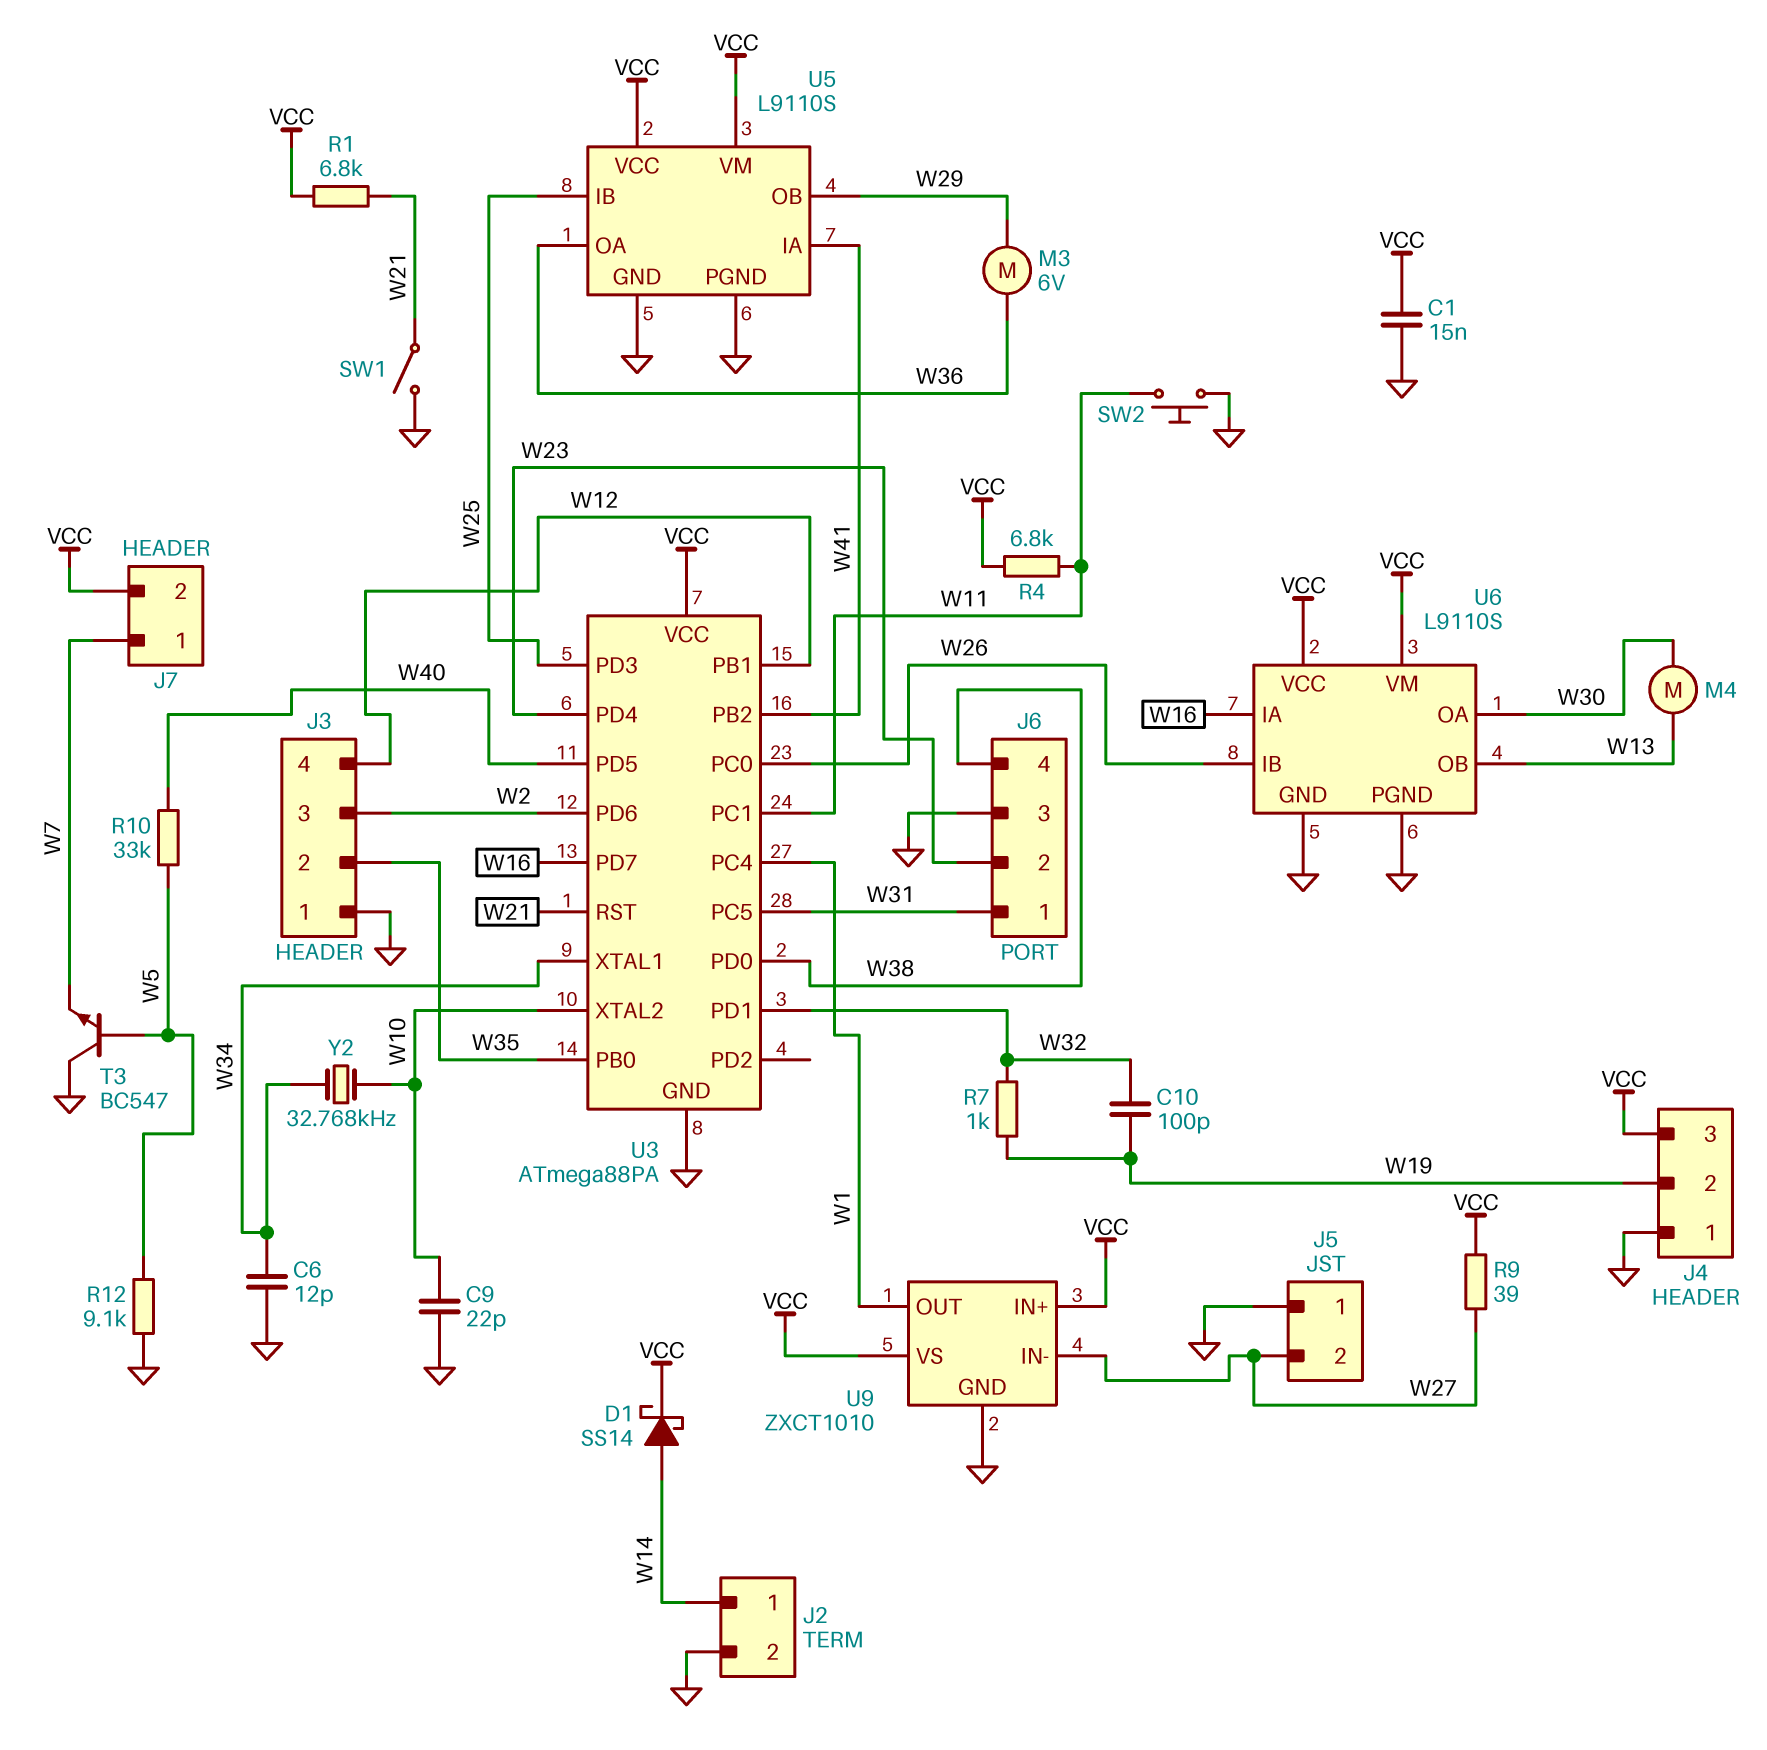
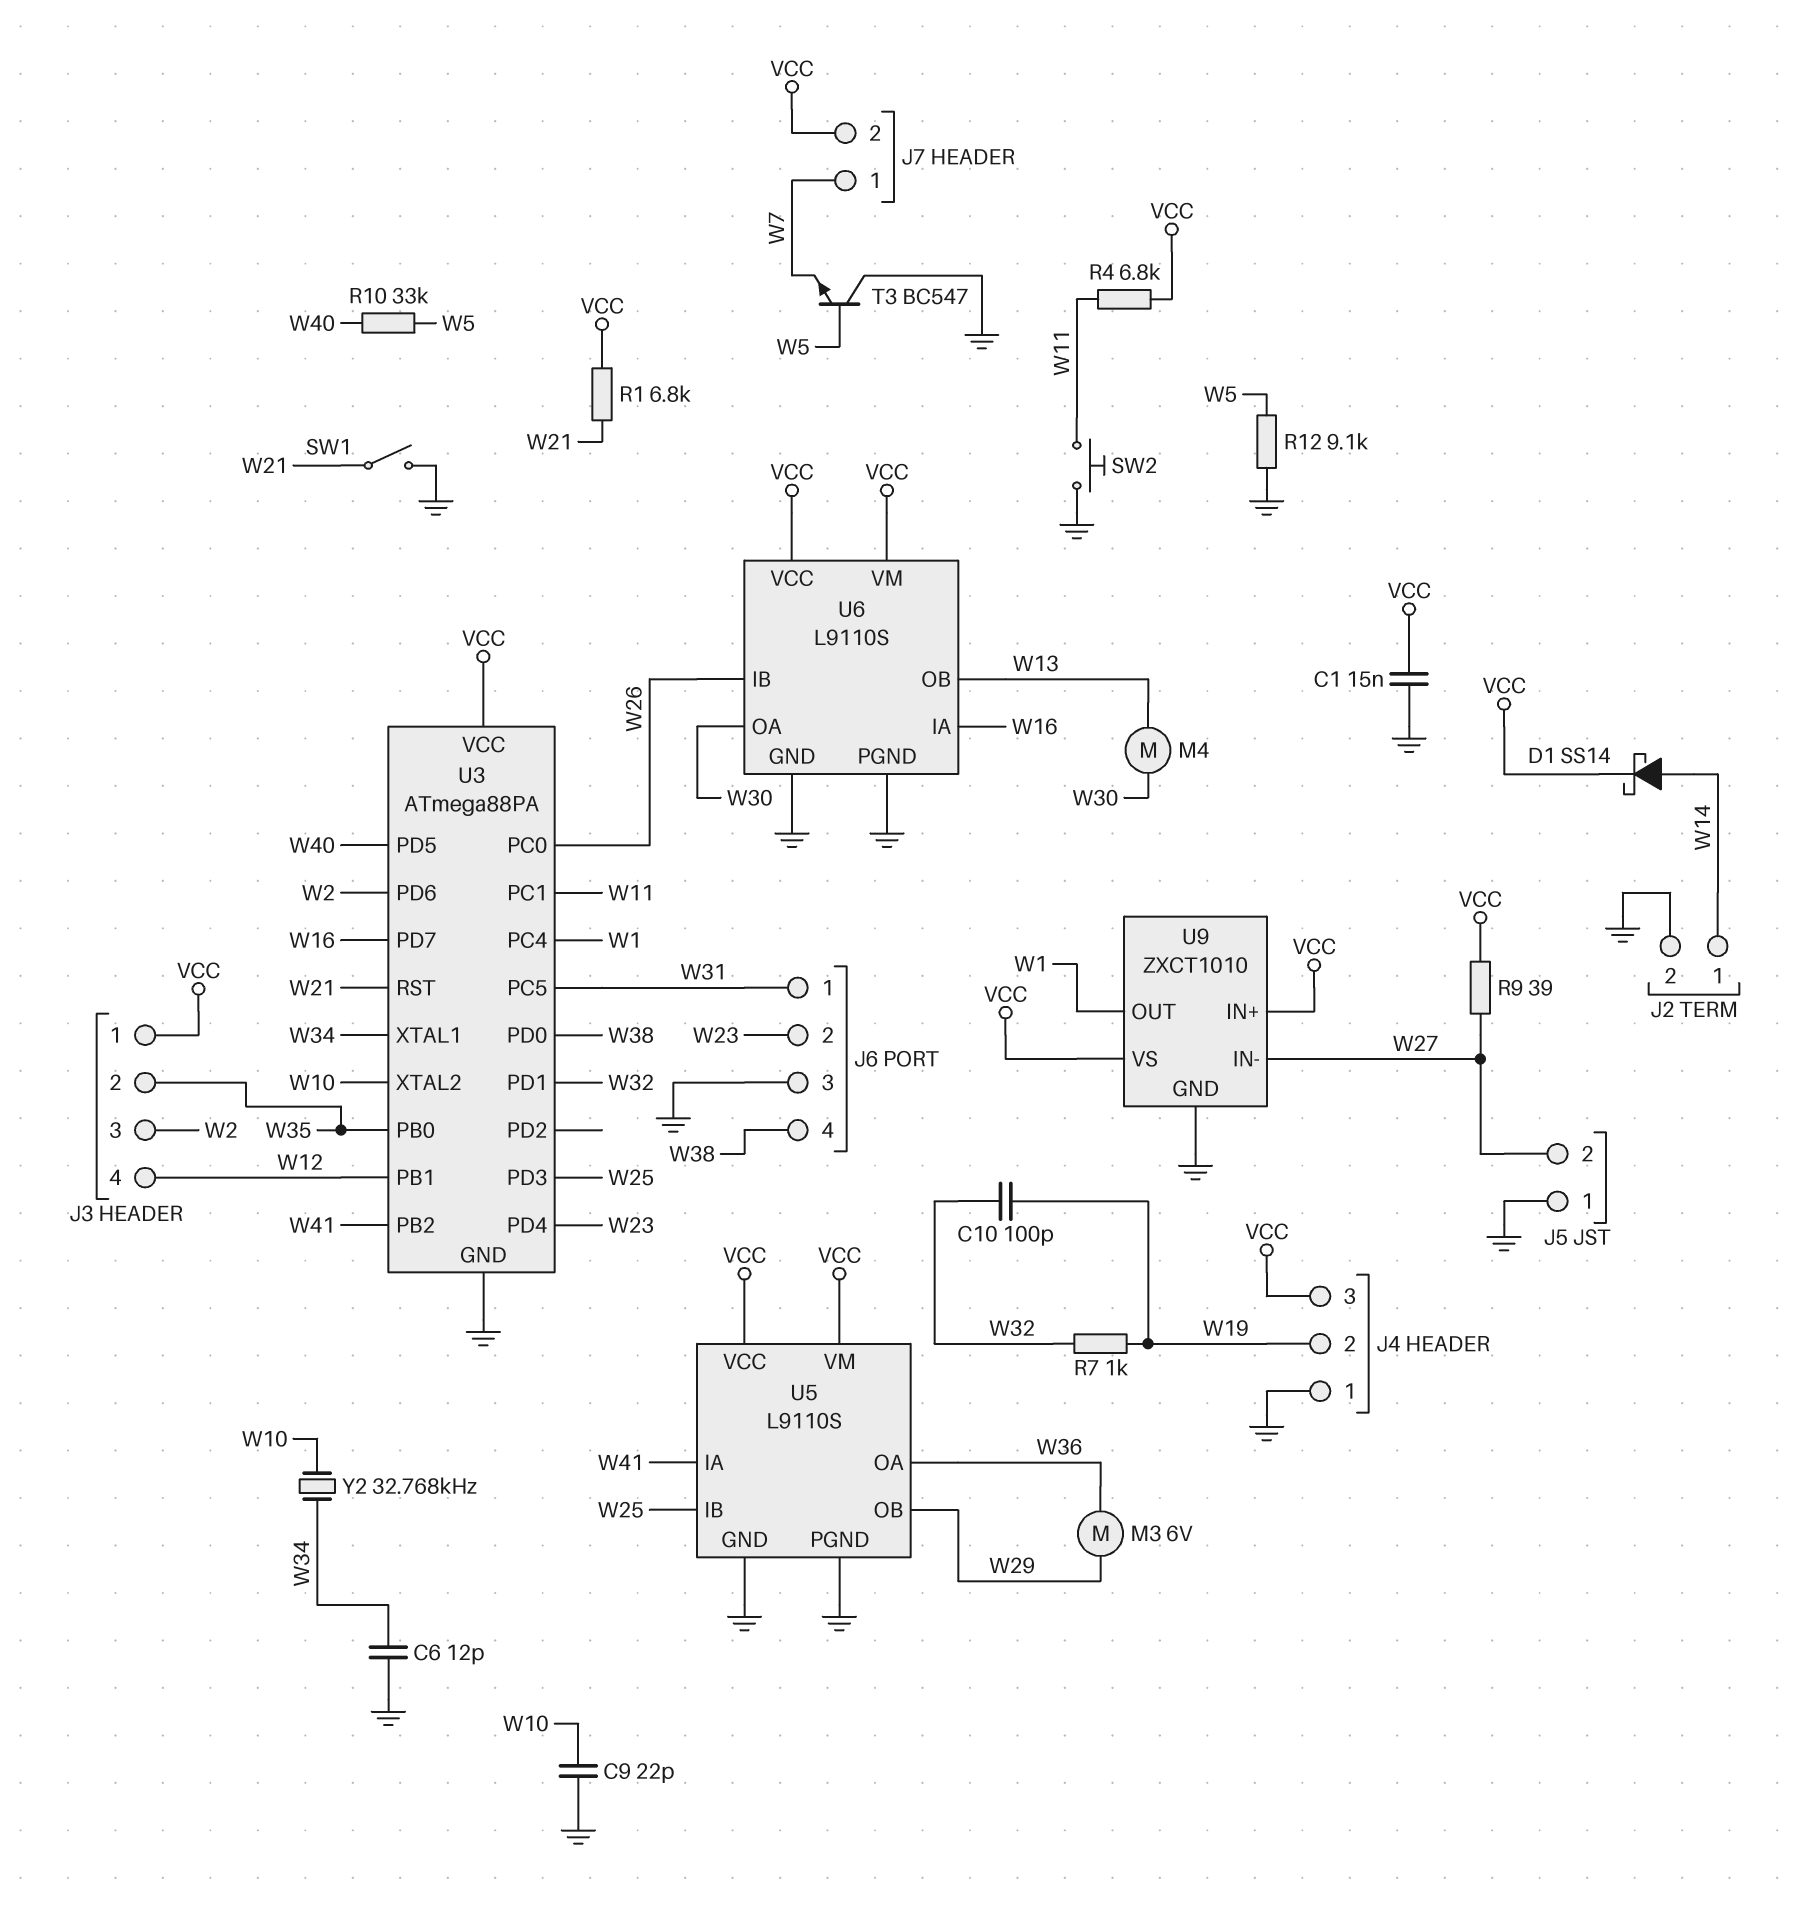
J3 pin 1: GND -> VCC

